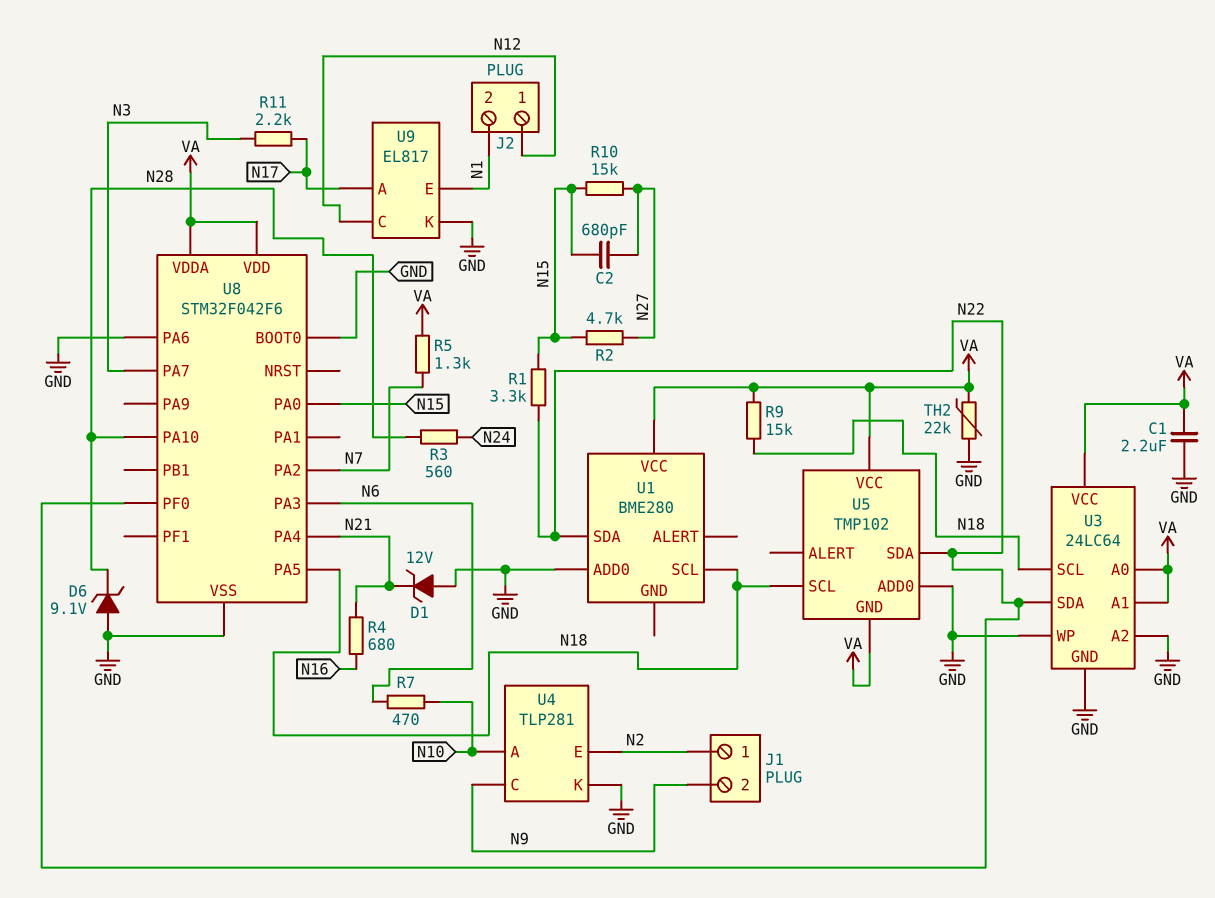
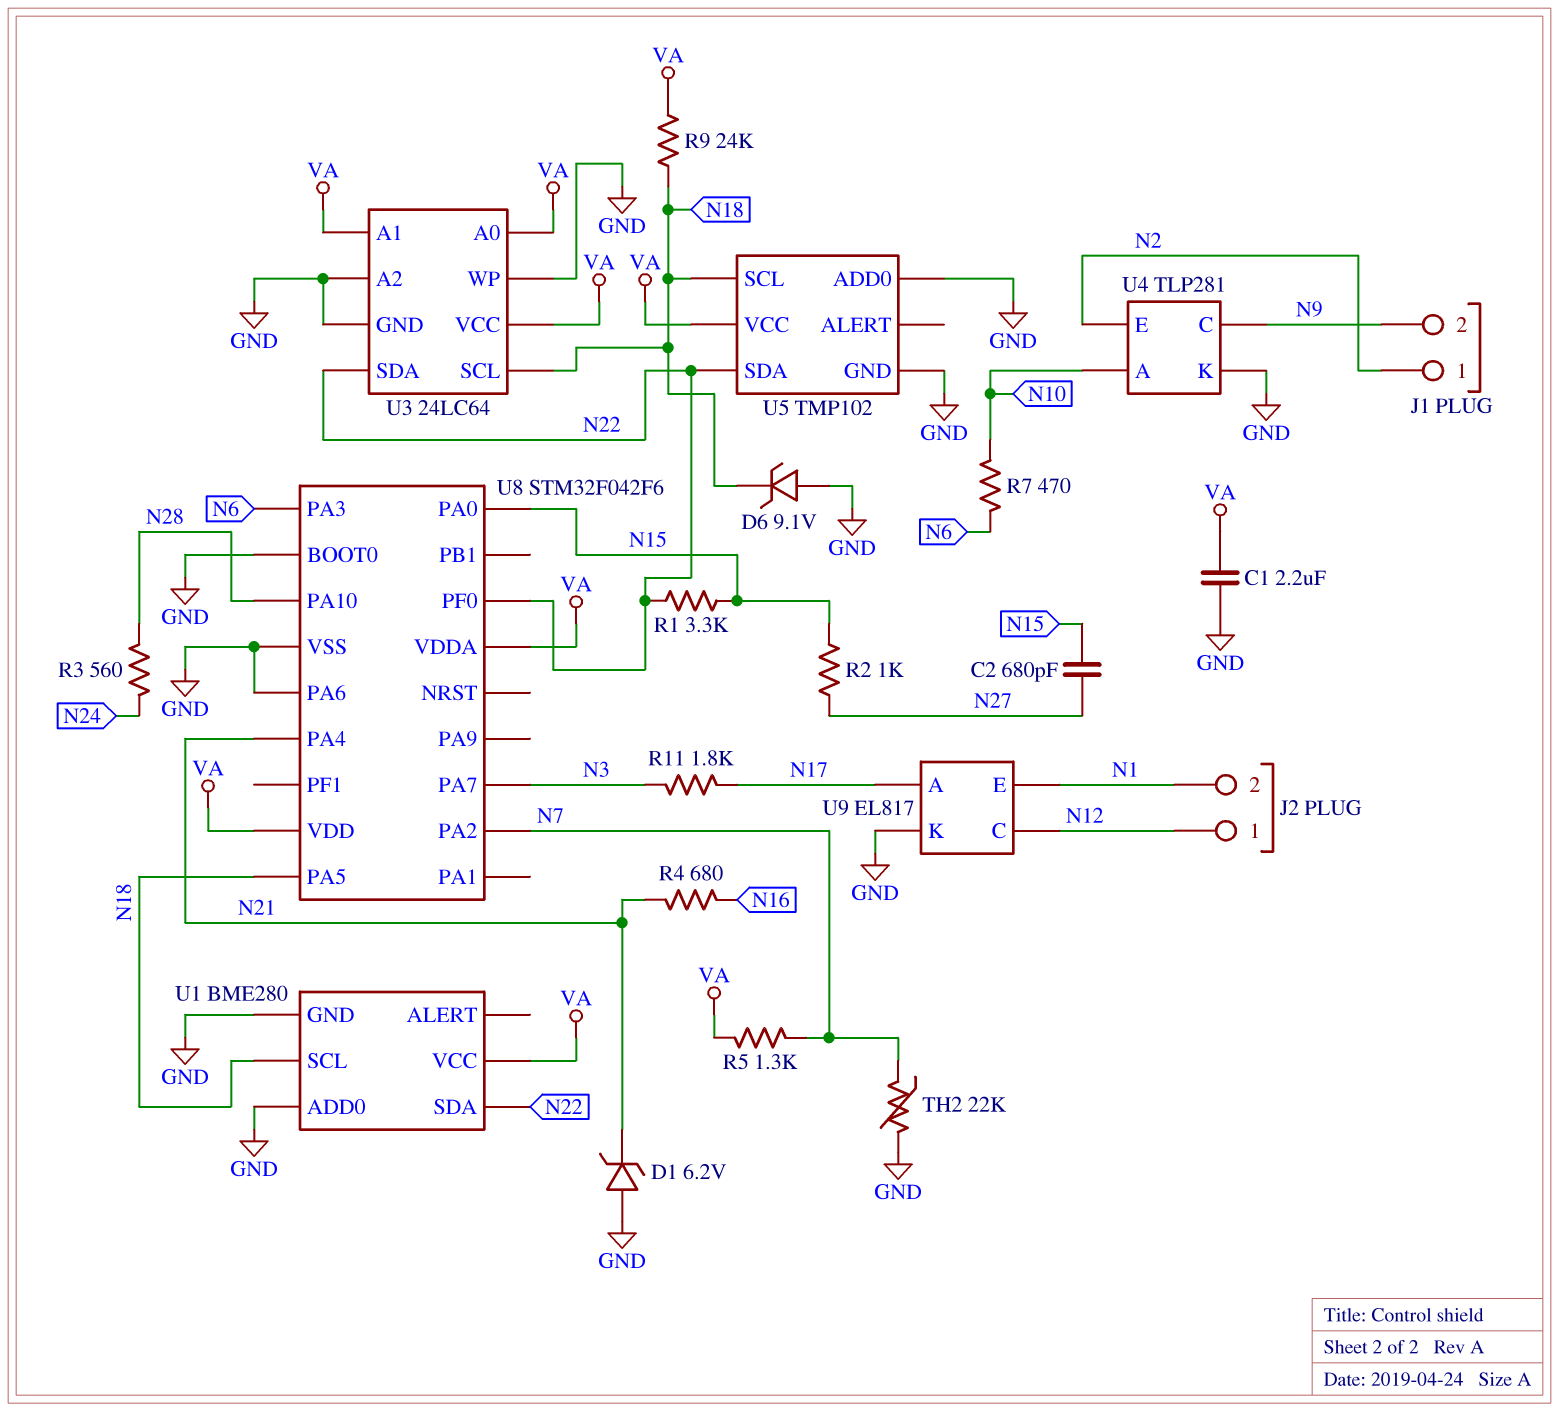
D1: zener 12V (A GND, K N21) -> zener 6.2V (A GND, K N21)
D6: zener 9.1V (A GND, K N28) -> zener 9.1V (A GND, K N18)
R2: 4.7k (N15, N27) -> 1k (N15, N27)
R9: 15k (N18, VA) -> 24k (N18, VA)
R10: 15k (N15, N27) -> none
R11: 2.2k (N3, N17) -> 1.8k (N3, N17)
TH2: 22k (GND, VA) -> 22k (GND, N7)
U1 pin GND: none -> GND
U5 pin GND: VA -> GND

